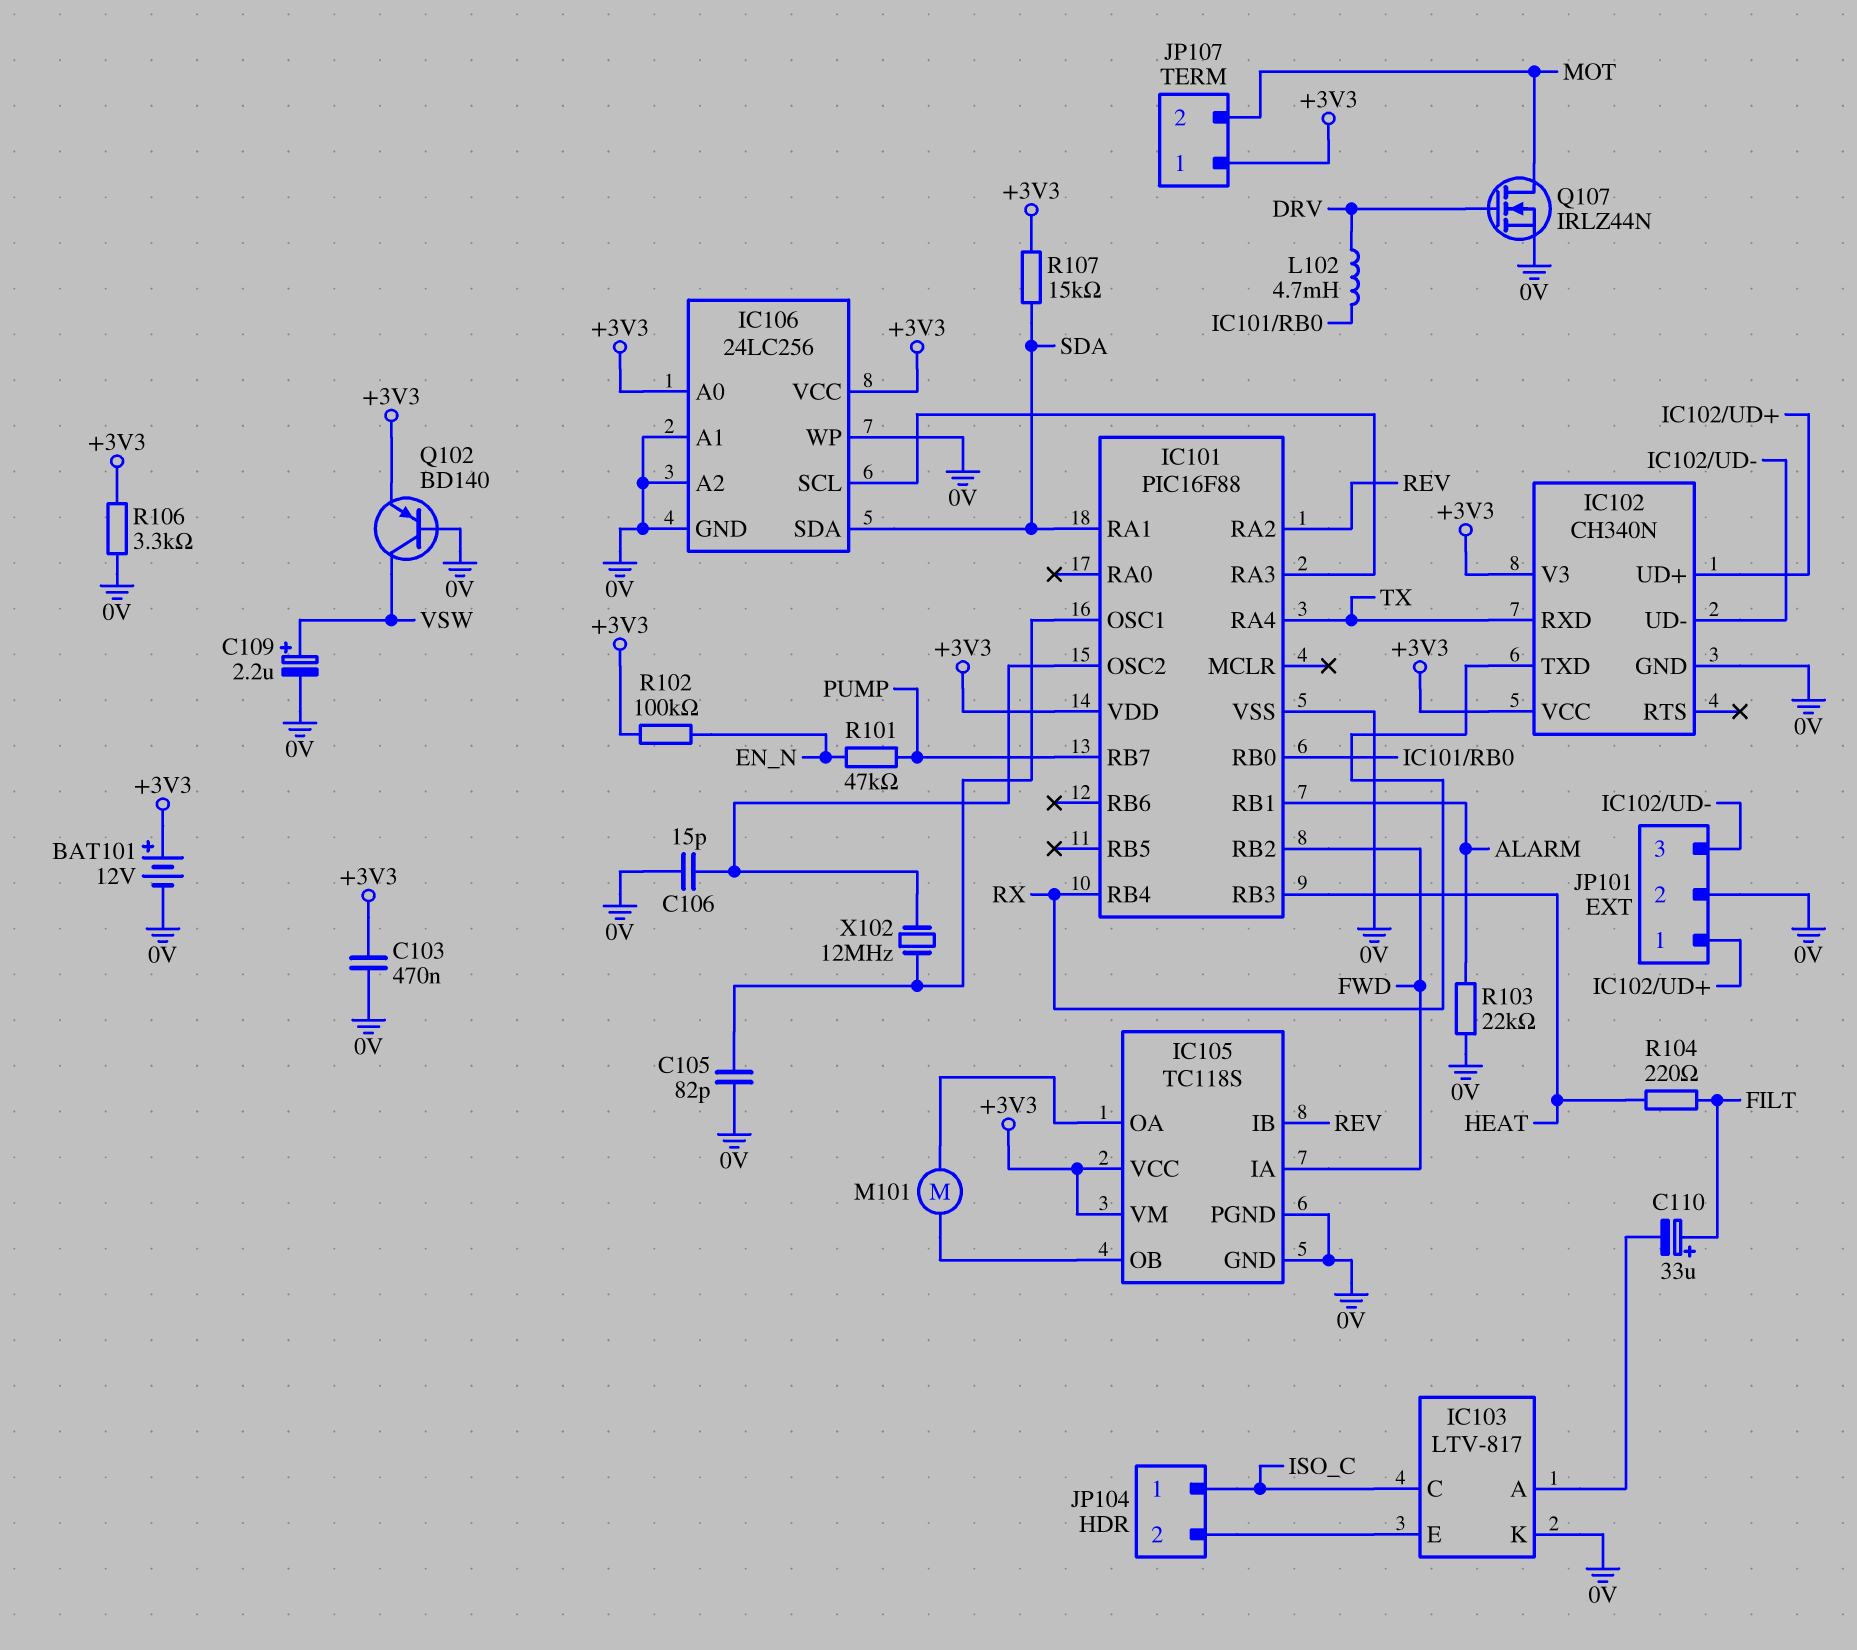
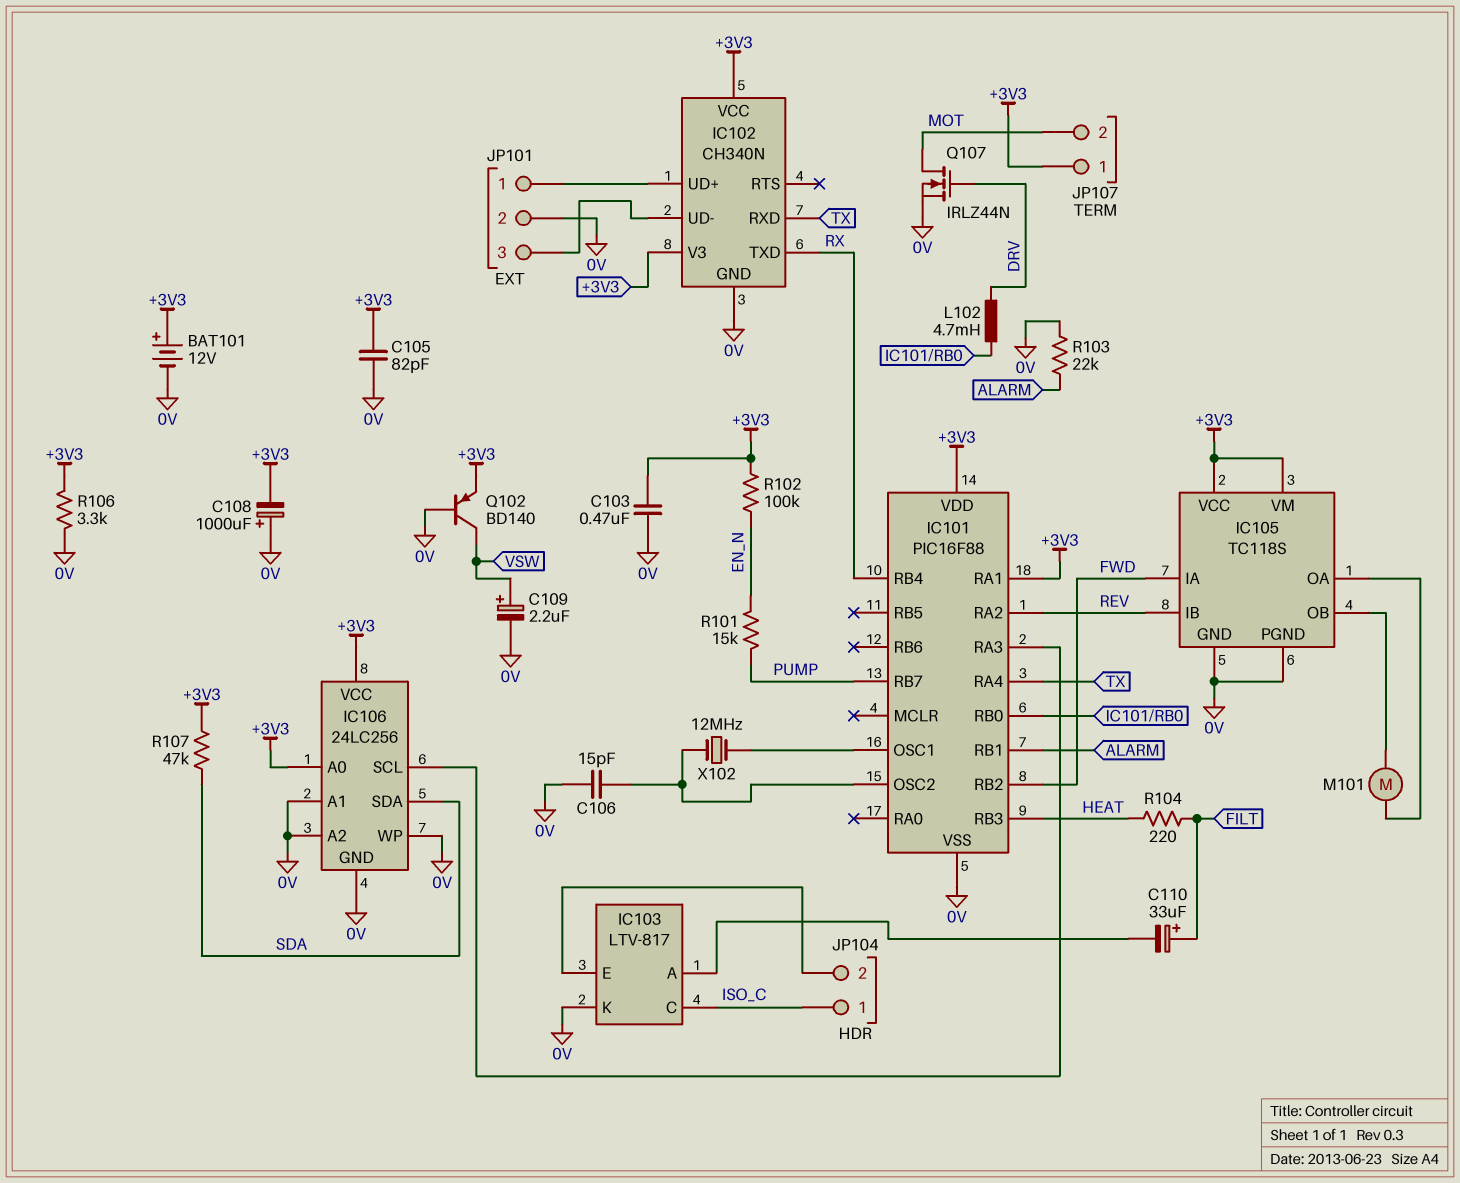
C105: 82pF (0V, IC101/OSC1) -> 82pF (+3V3, 0V)
C108: none -> 1000uF (plus 0V, minus +3V3)
IC101 pin RA1: SDA -> +3V3
R101: 47k (EN_N, PUMP) -> 15k (EN_N, PUMP)
R107: 15k (+3V3, SDA) -> 47k (+3V3, SDA)

